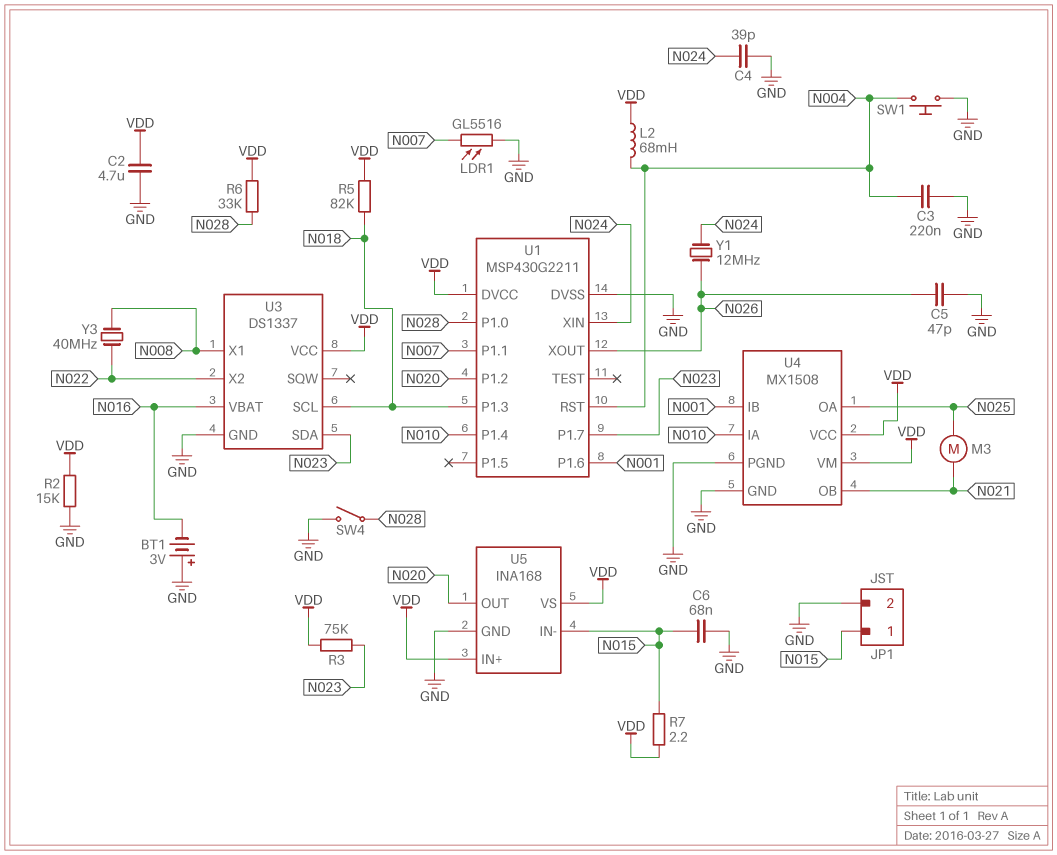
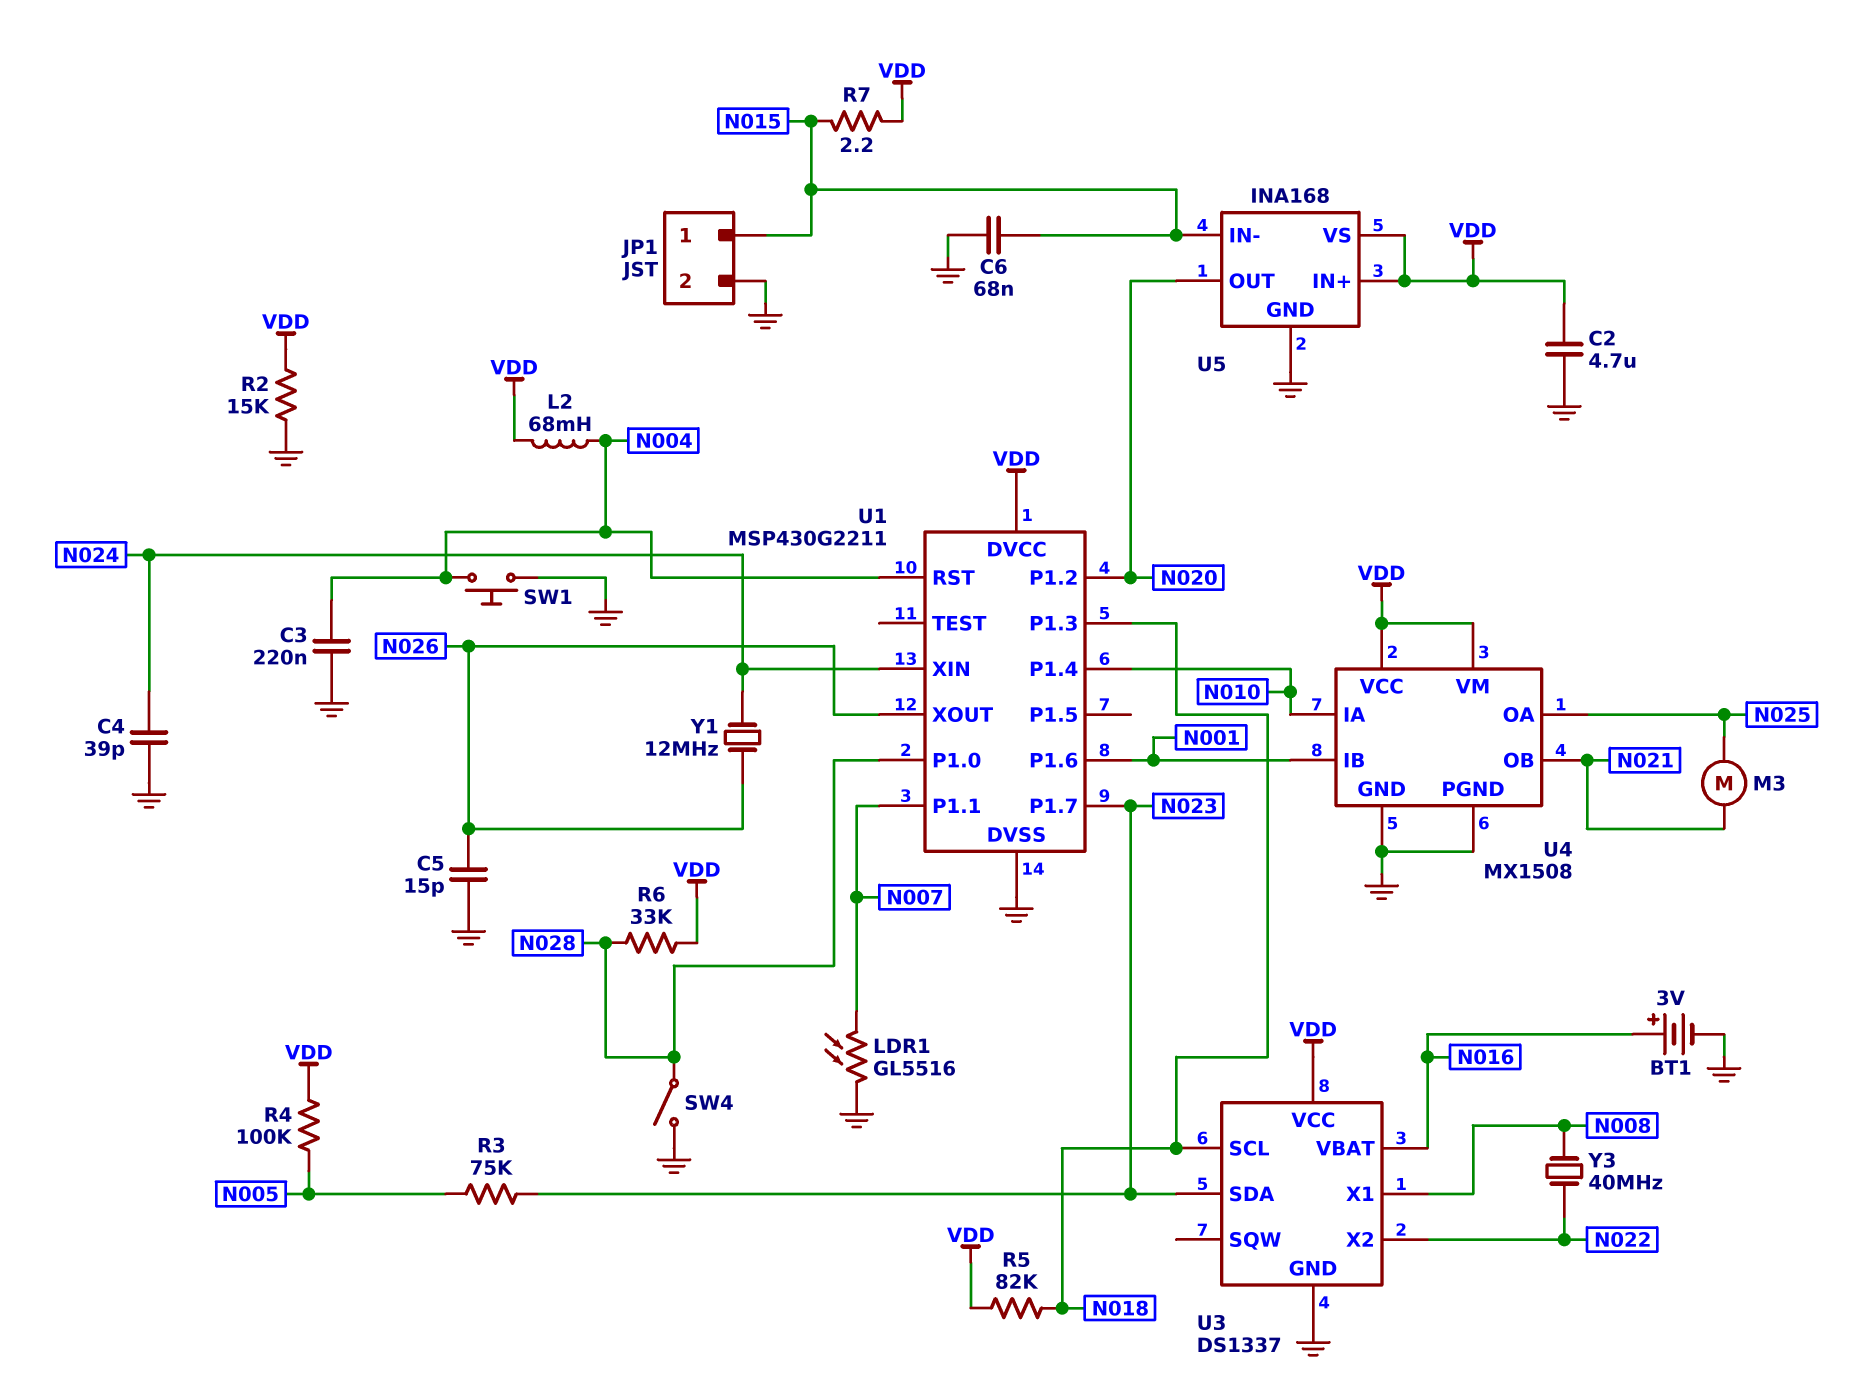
BT1: 3V (plus GND, minus N016) -> 3V (plus N016, minus GND)
C5: 47pF (GND, N026) -> 15pF (GND, N026)
R3: 75k (N023, VDD) -> 75k (N005, N023)
R4: none -> 100k (N005, VDD)

